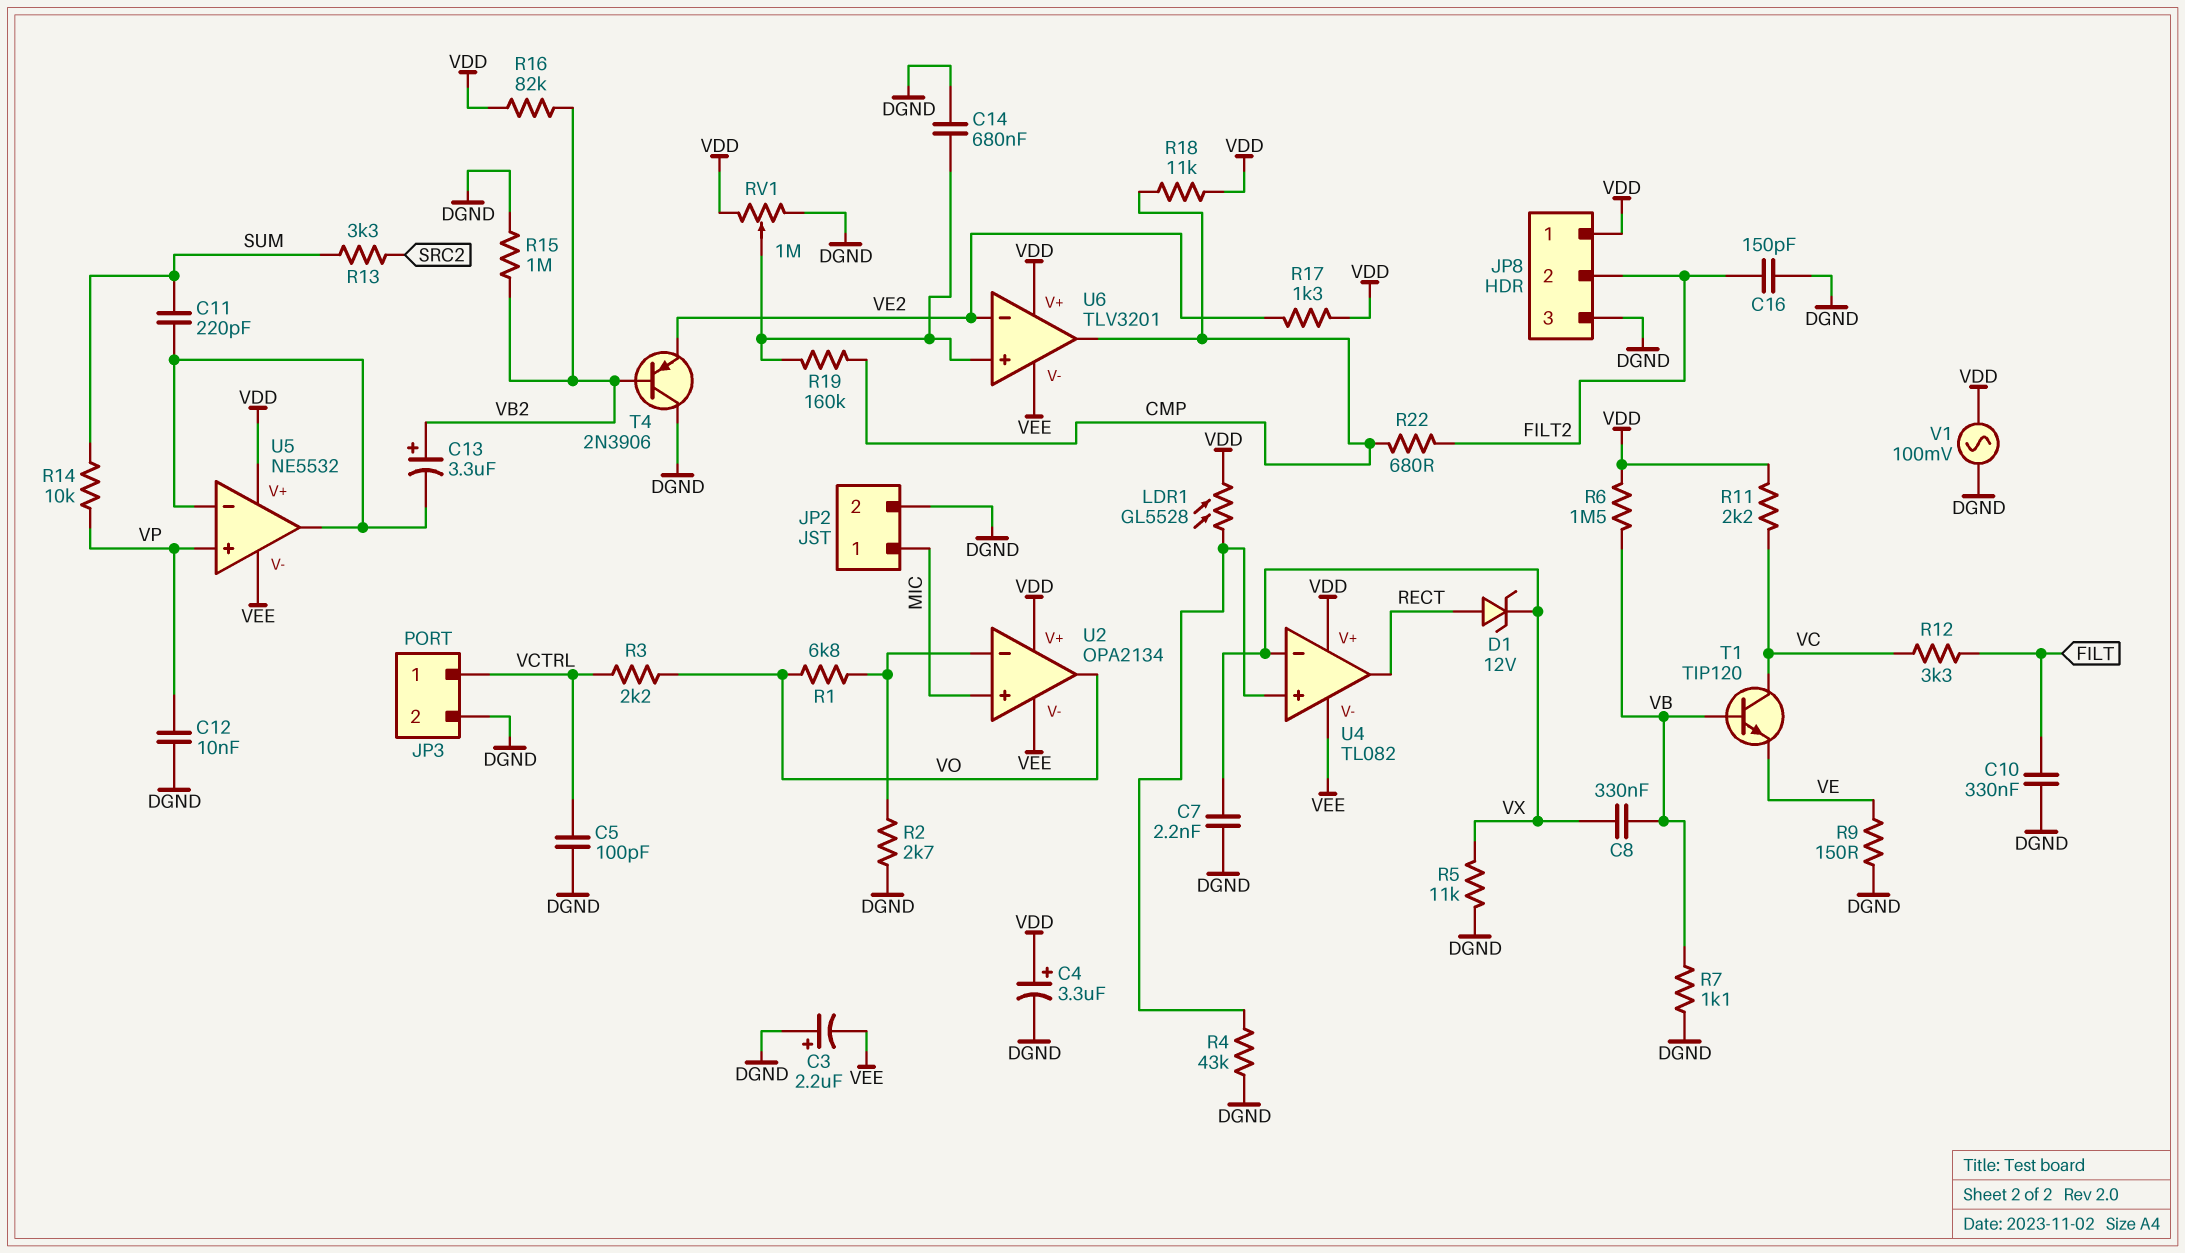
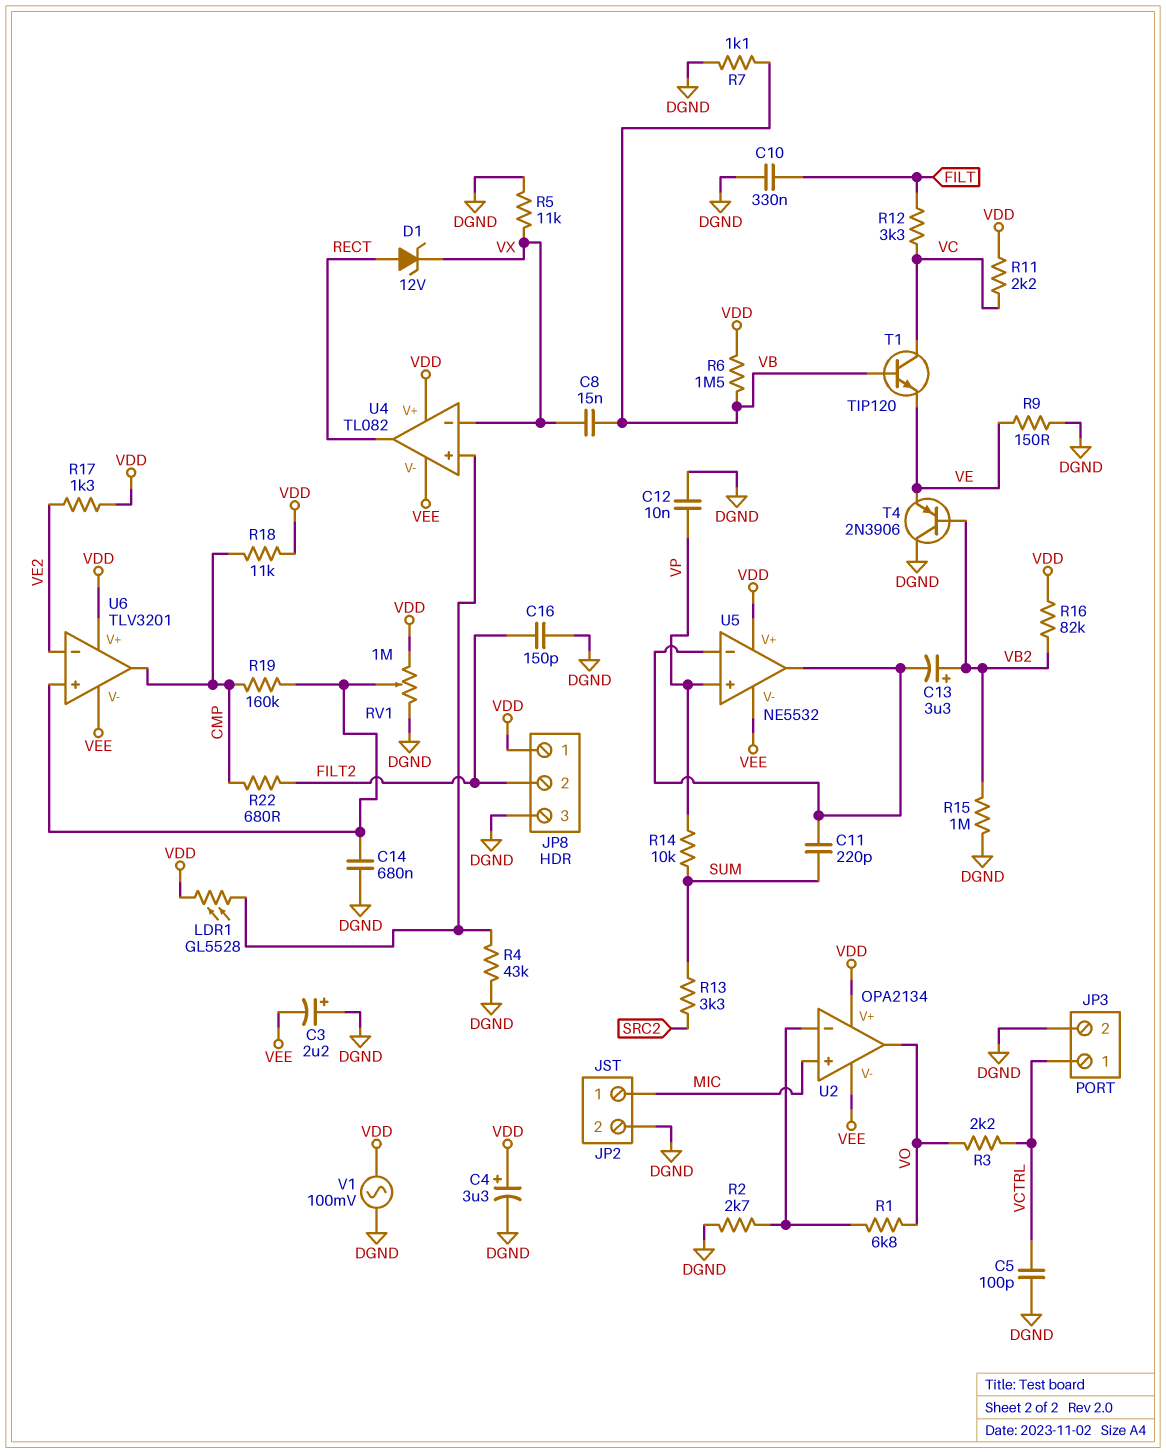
C7: 2.2nF (DGND, VX) -> none
C8: 330nF (VB, VX) -> 15nF (VB, VX)
T4: PNP 2N3906 (B VB2, C DGND, E VE2) -> PNP 2N3906 (B VB2, C DGND, E VE)

